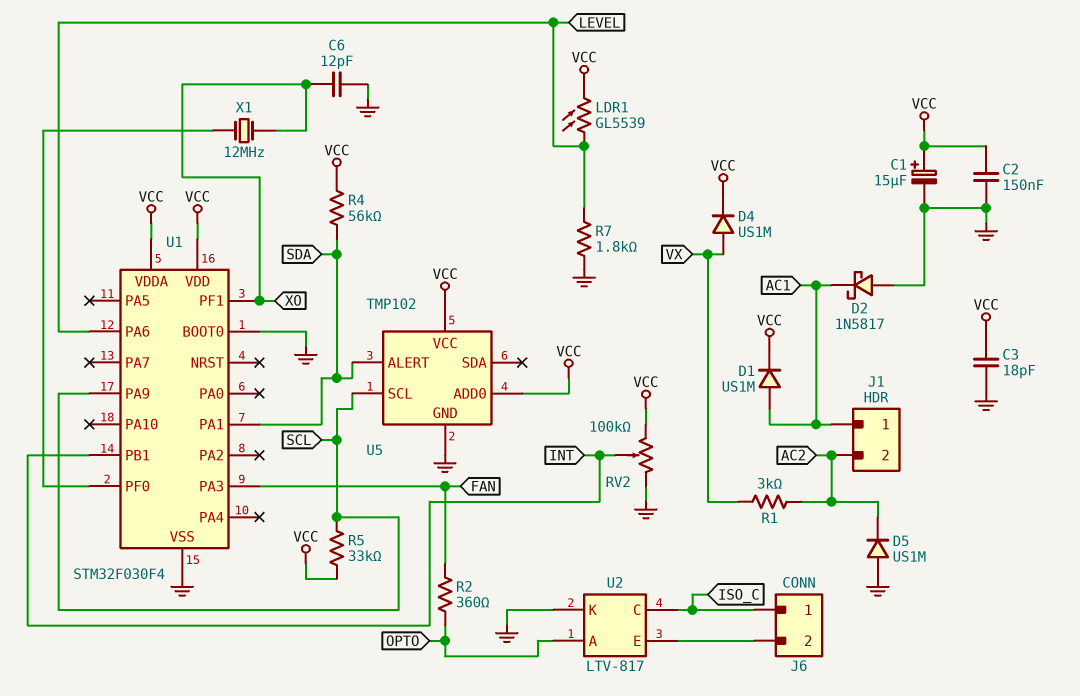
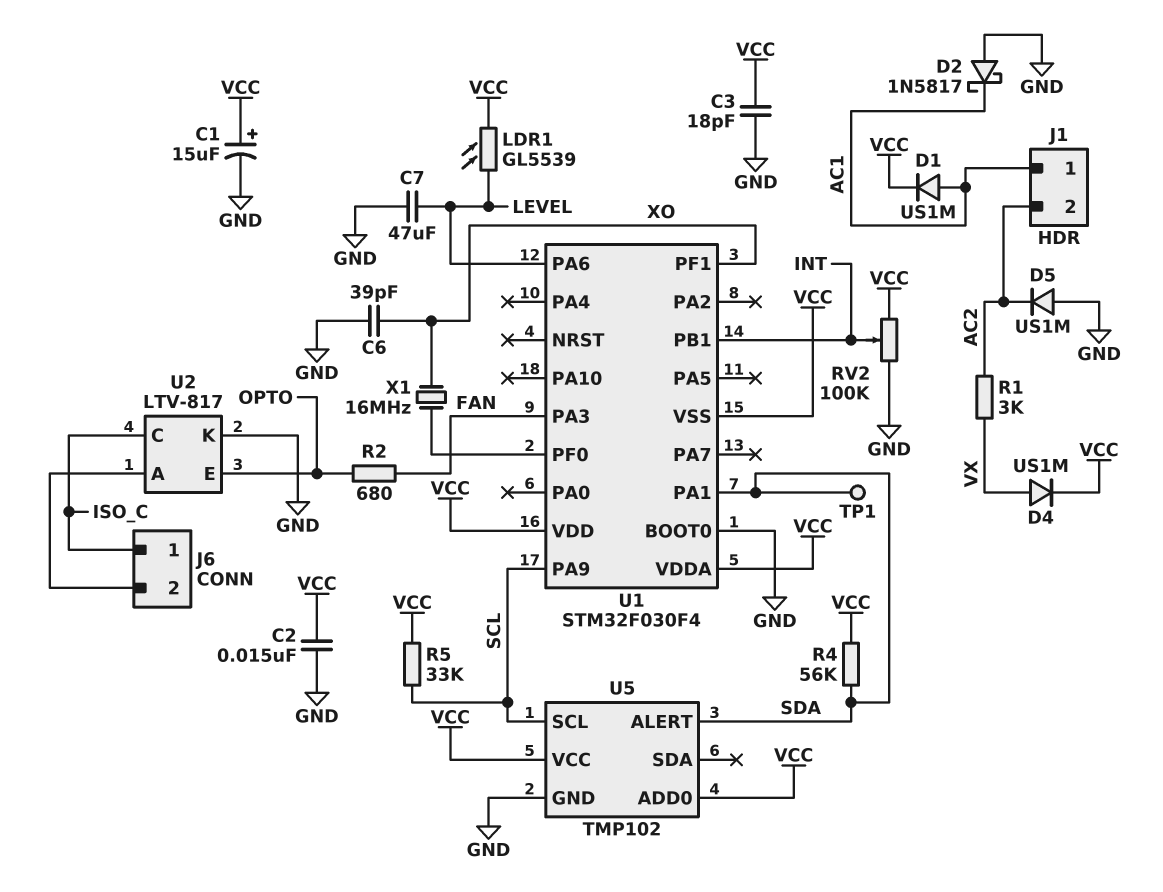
C2: 150nF (GND, VCC) -> 15nF (GND, VCC)
C6: 12pF (GND, XO) -> 39pF (GND, XO)
C7: none -> 47uF (GND, LEVEL)
R2: 360 (FAN, OPTO) -> 680 (FAN, OPTO)
R7: 1.8k (GND, LEVEL) -> none
TP1: none -> test point (SDA)
U1 pin VSS: GND -> VCC
U2 pin A: OPTO -> J6/2
U2 pin E: J6/2 -> OPTO
X1: 12MHz (U1/PF0, XO) -> 16MHz (U1/PF0, XO)

